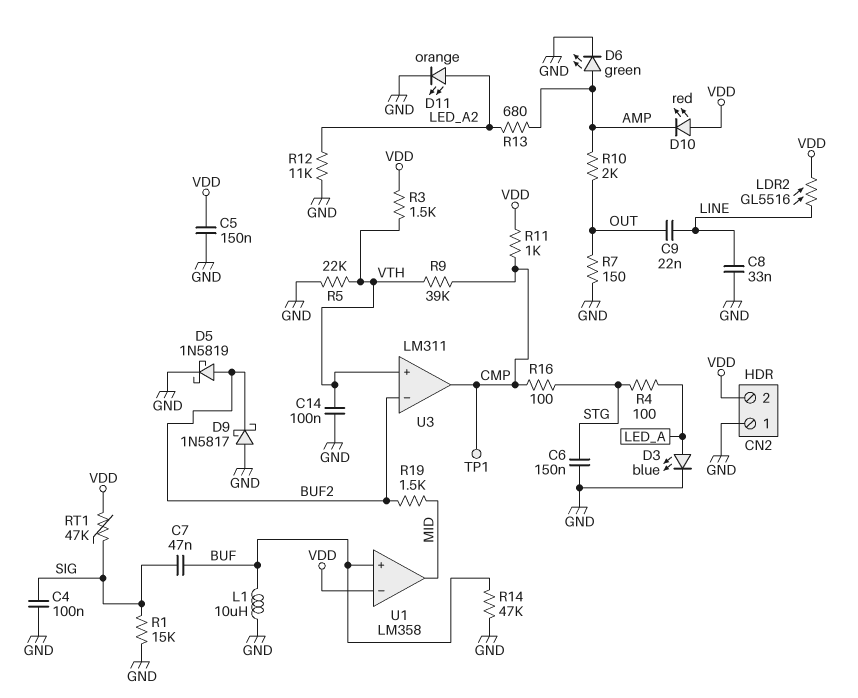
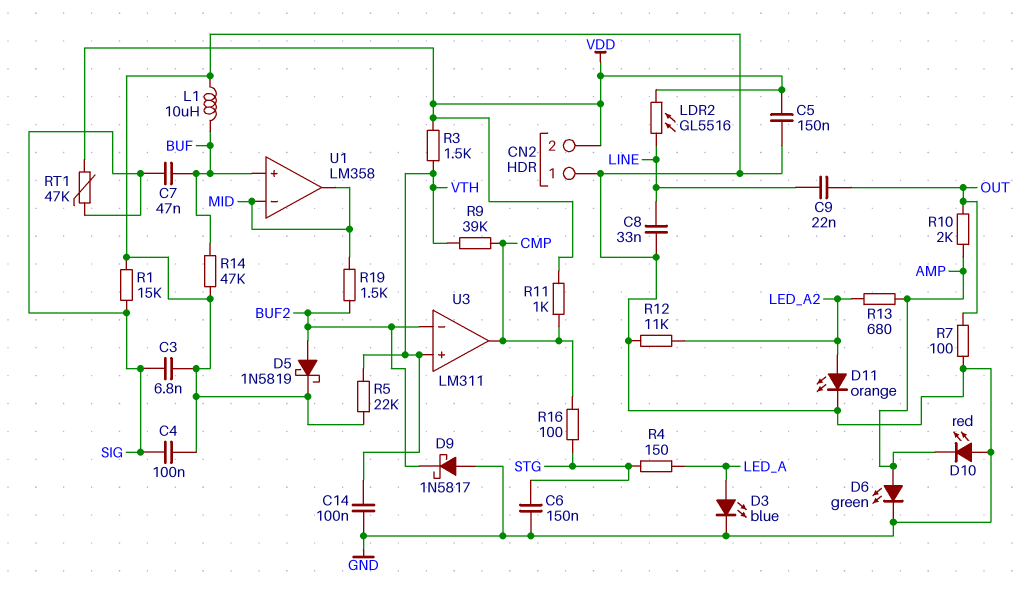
C3: none -> 6.8nF (GND, SIG)
D10: LED red (A VDD, K AMP) -> LED red (A GND, K AMP)
R4: 100 (LED_A, STG) -> 150 (LED_A, STG)
R7: 150 (GND, OUT) -> 100 (GND, OUT)
TP1: test point (CMP) -> none
U1 pin in-: VDD -> MID

